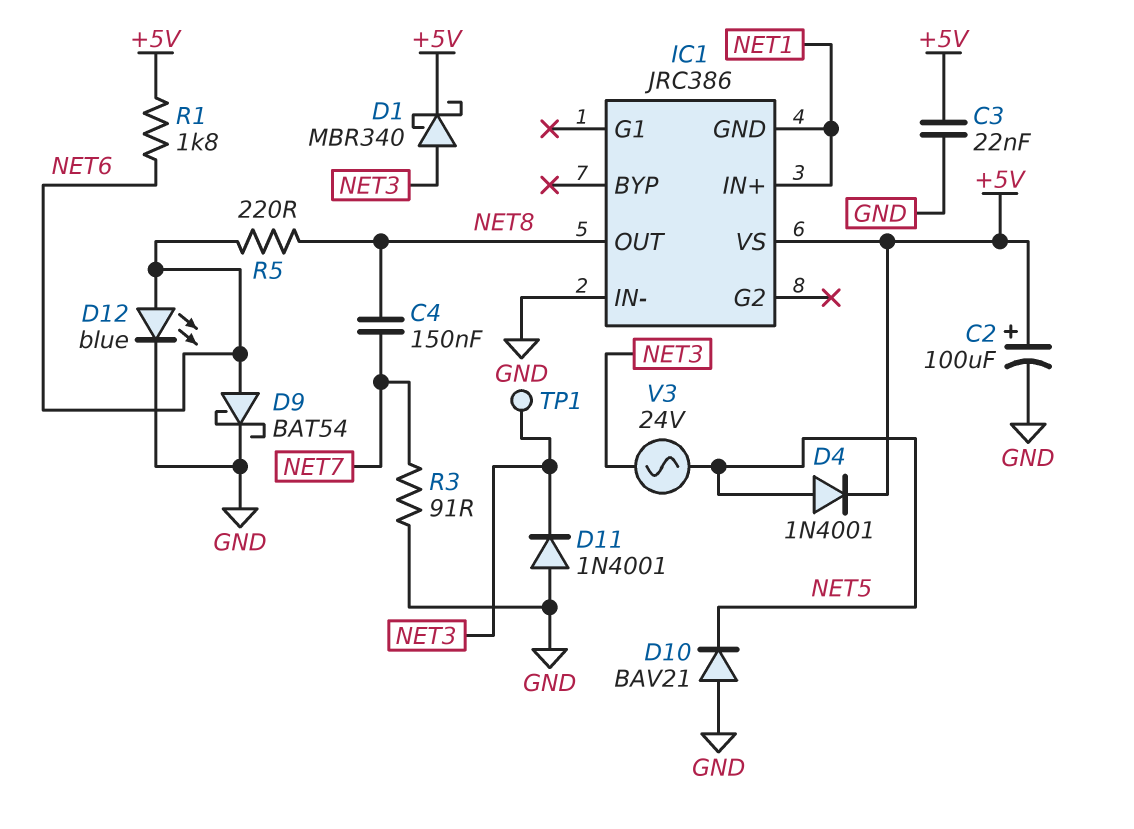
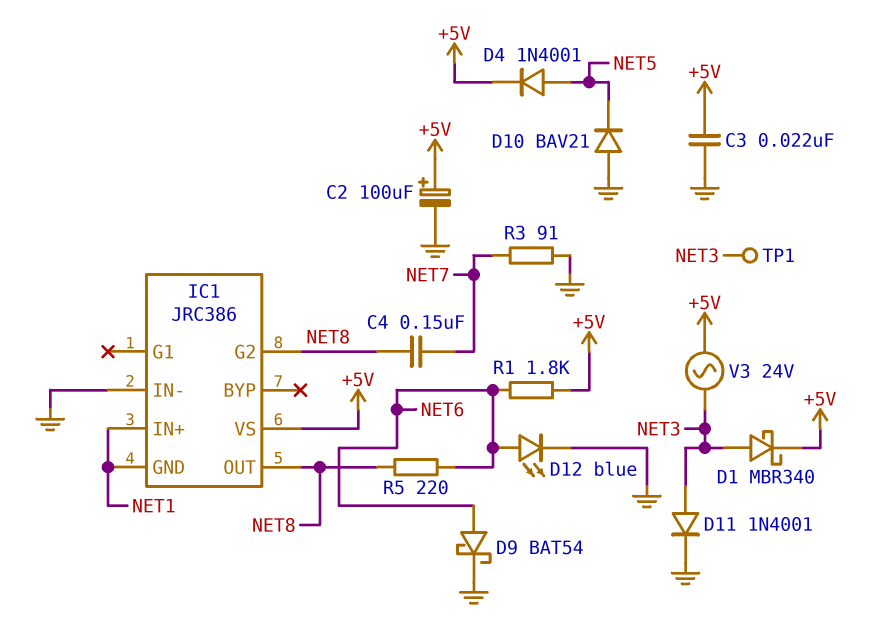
D11: diode 1N4001 (A GND, K NET3) -> diode 1N4001 (A NET3, K GND)
IC1 pin G2: none -> NET8
V3: AC 24V (NET3, NET5) -> AC 24V (+5V, NET3)

